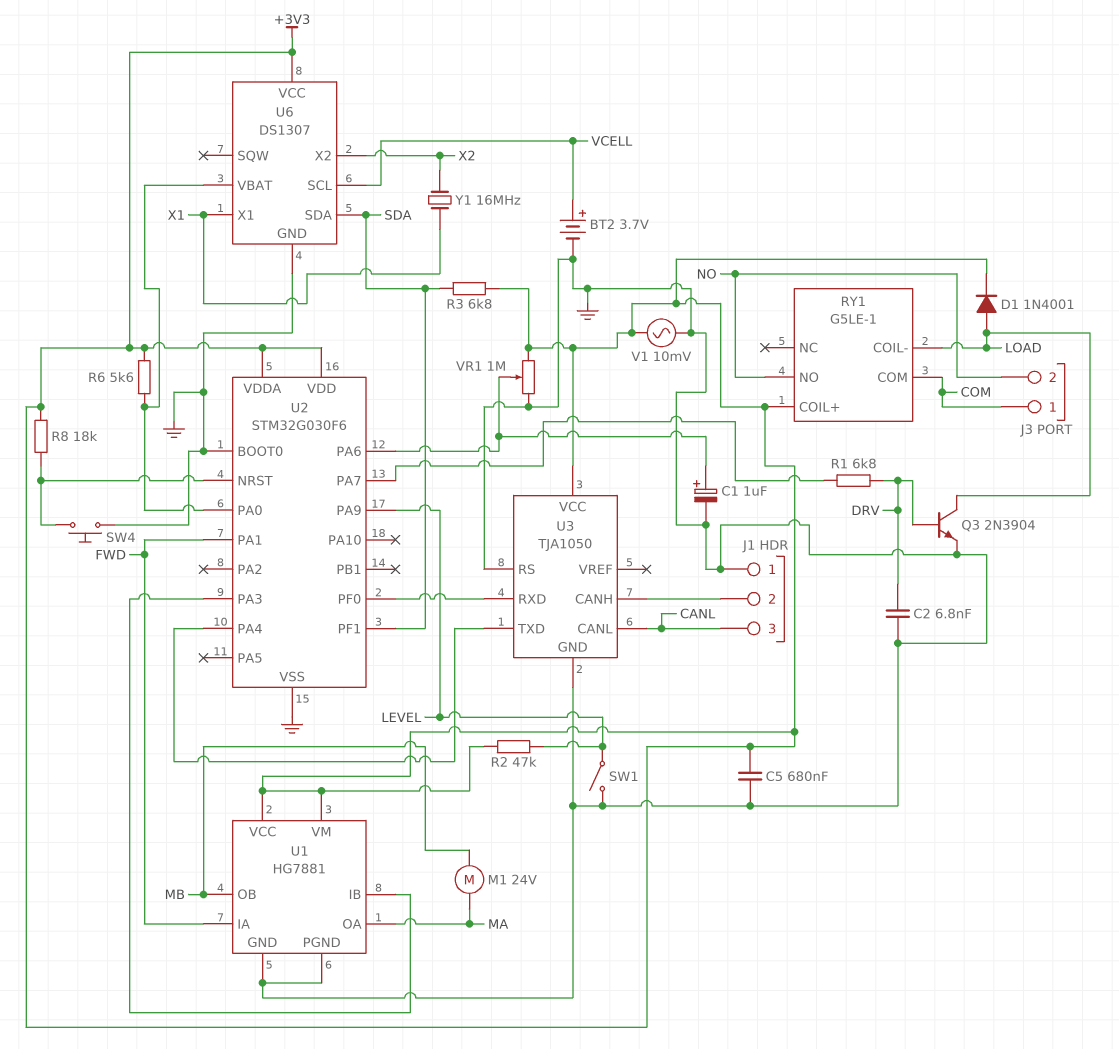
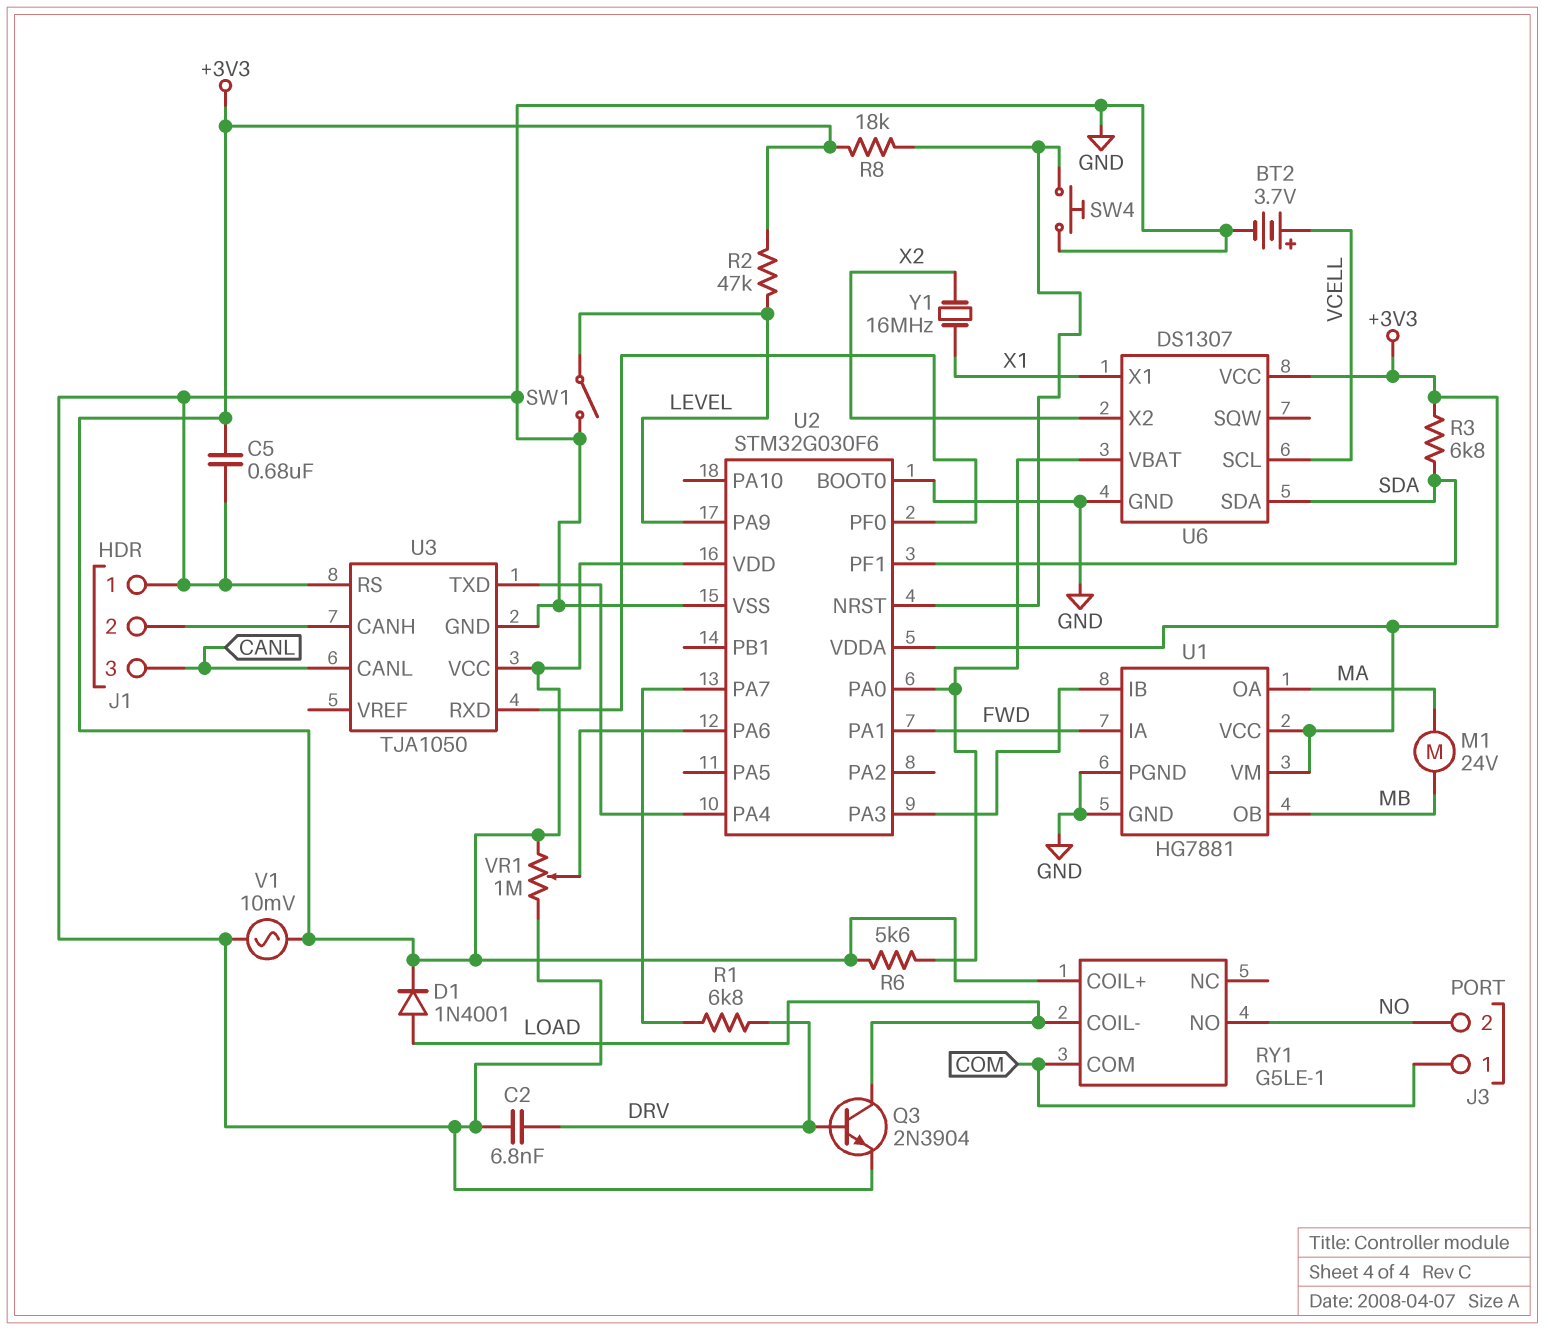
C1: 1uF (plus U2/PA6, minus GND) -> none

